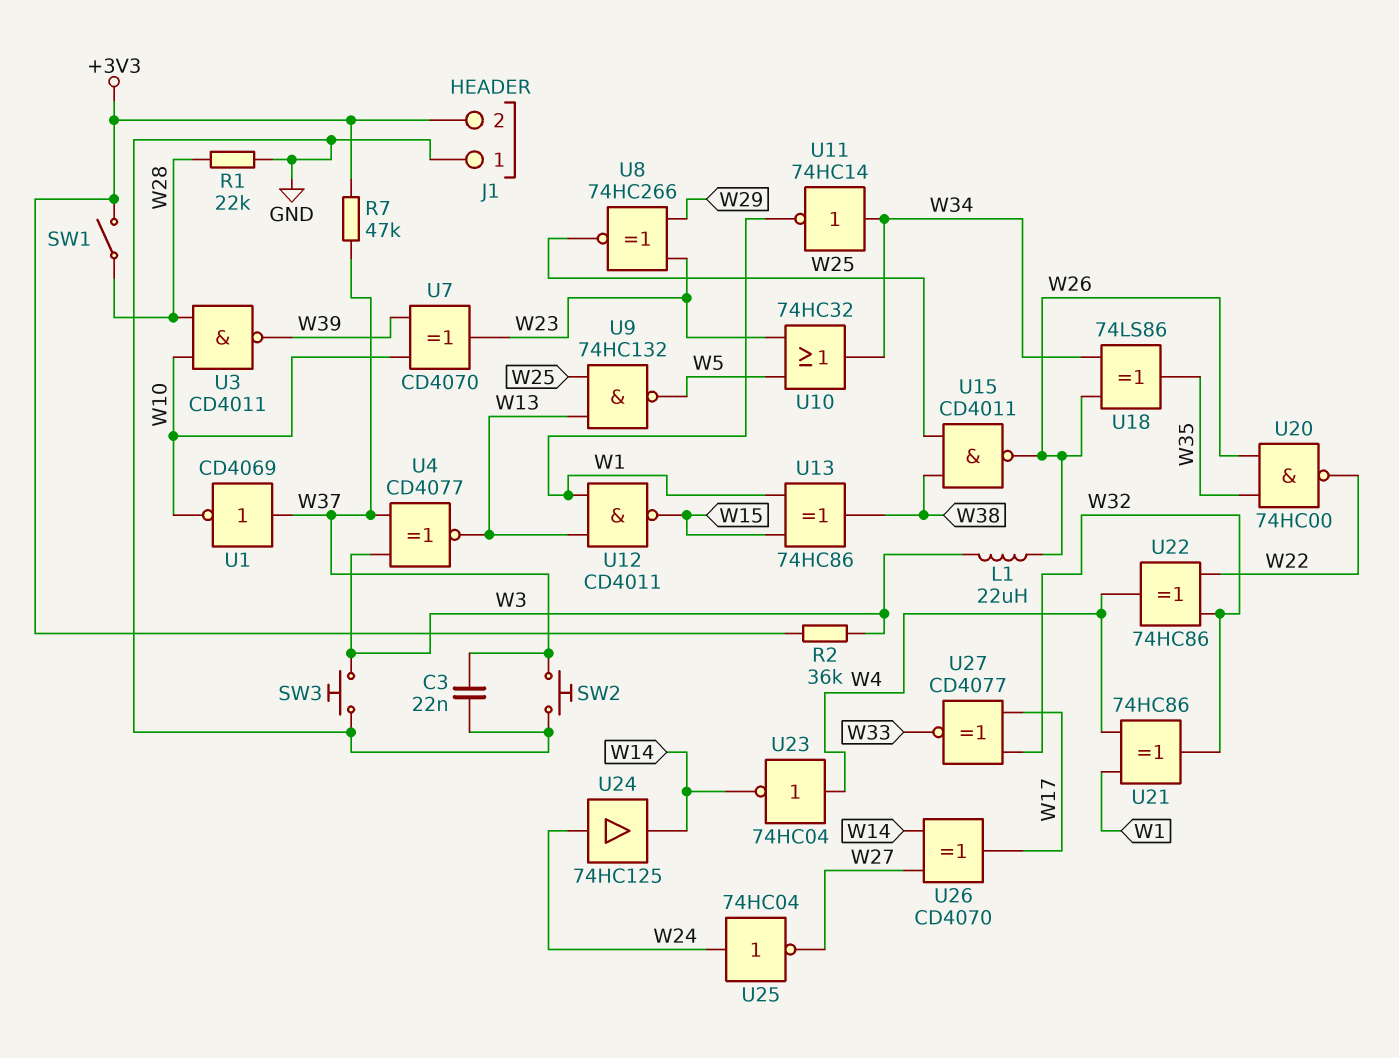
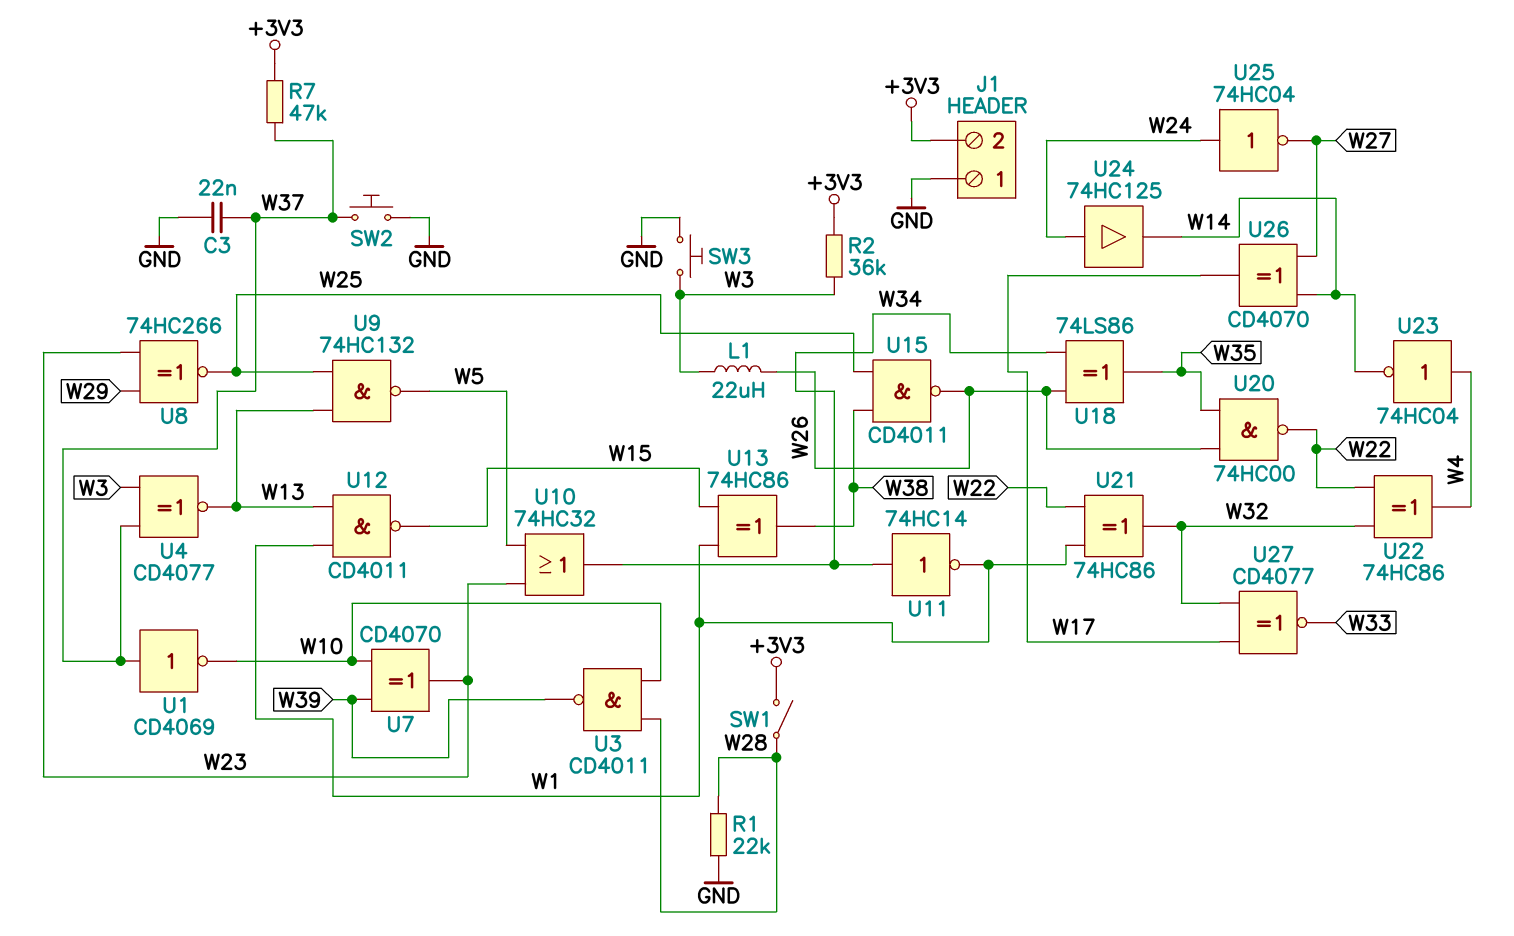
U21: XOR 74HC86 (in W1, in W4, out W32) -> XOR 74HC86 (in W1, in W22, out W32)

